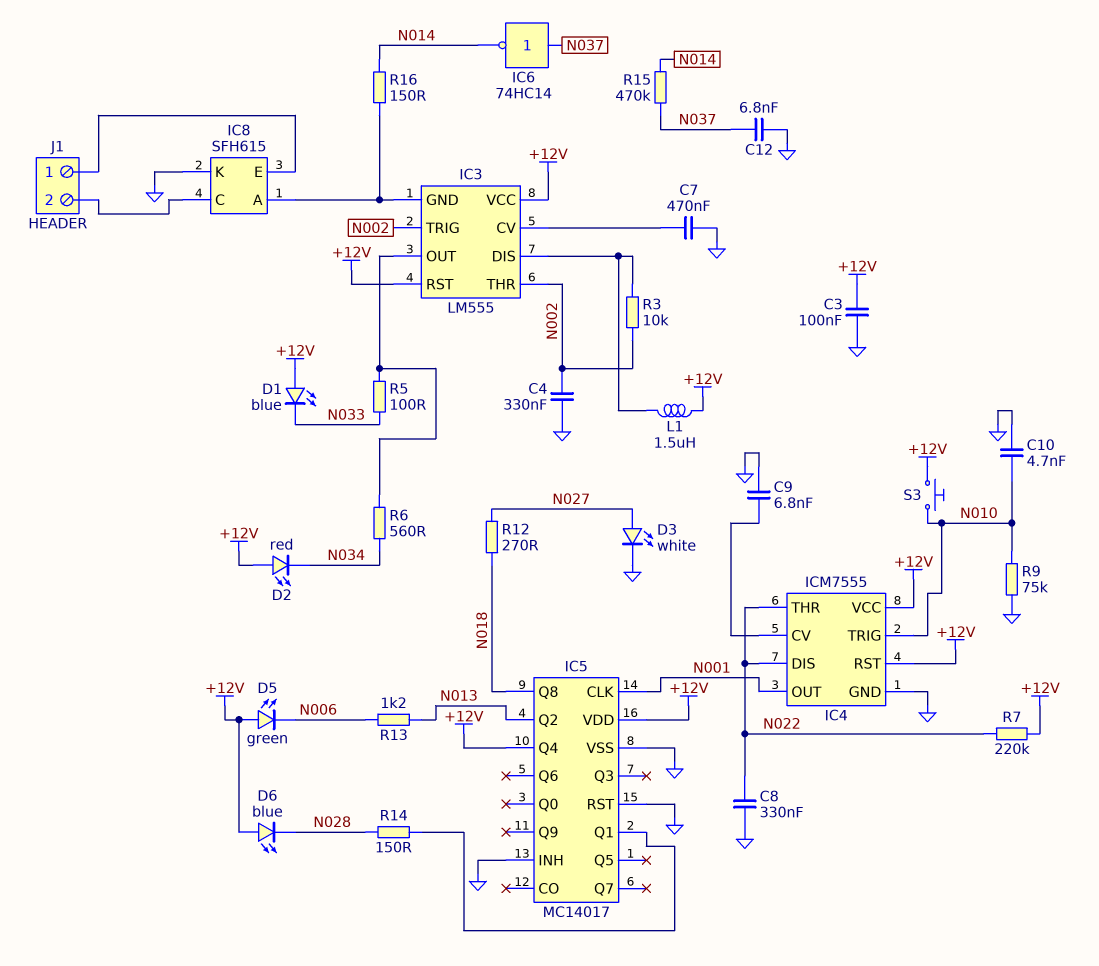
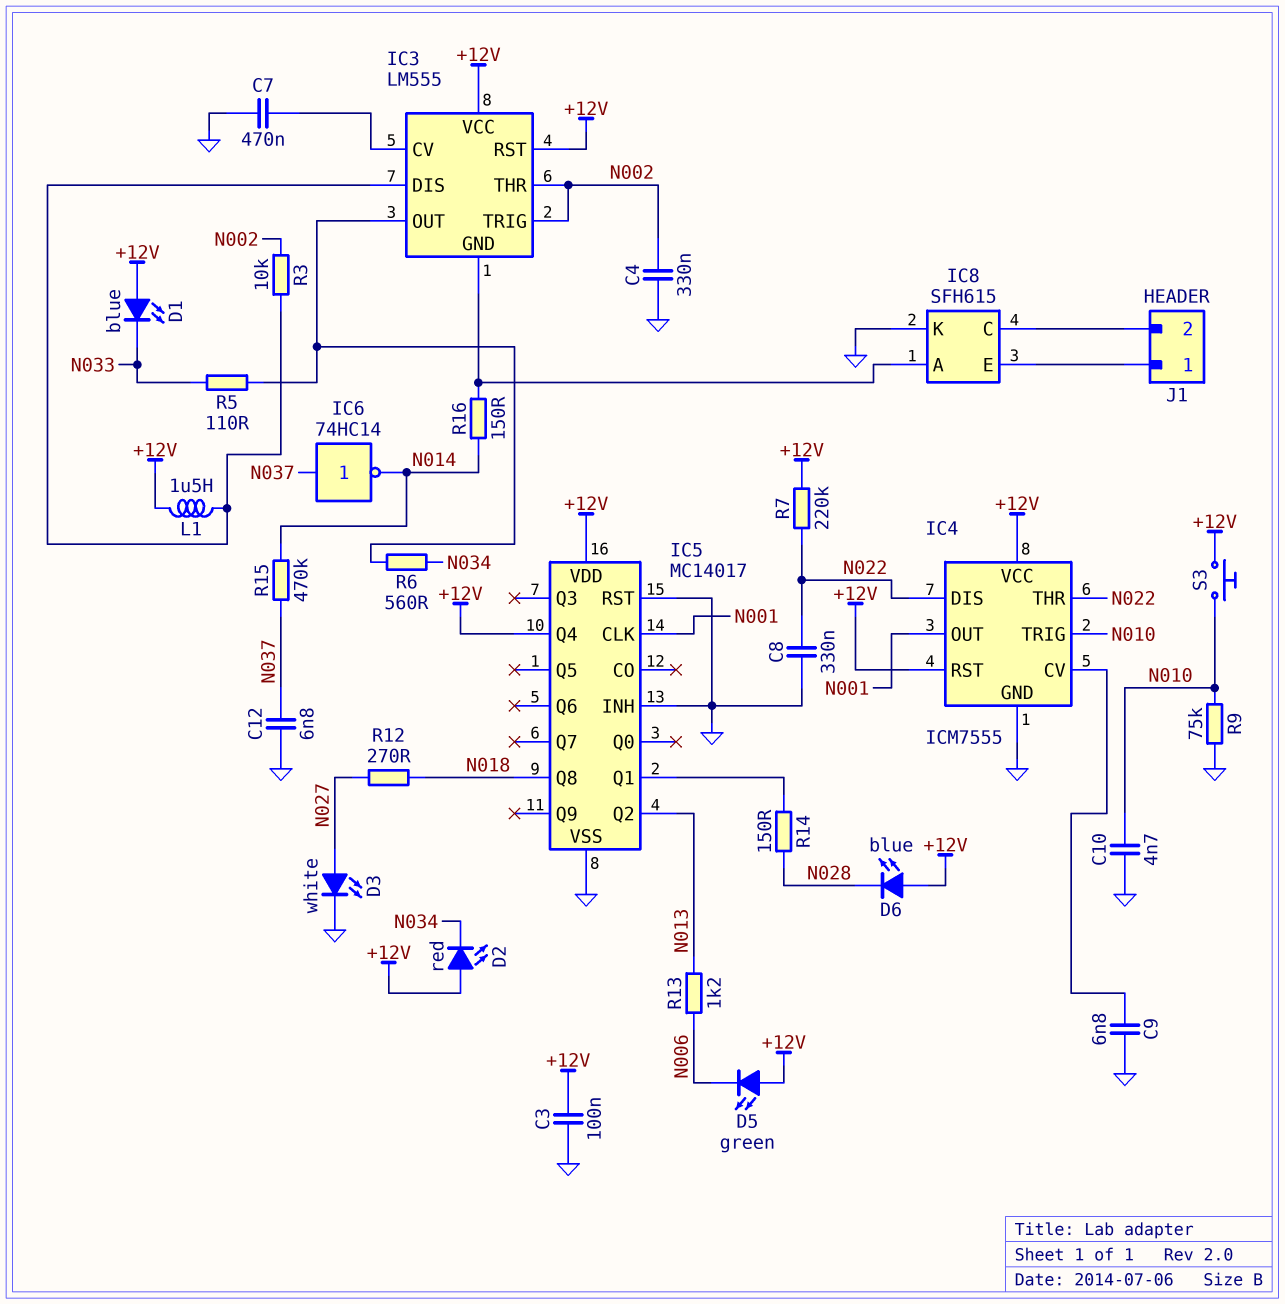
R5: 100 (IC3/OUT, N033) -> 110 (IC3/OUT, N033)

